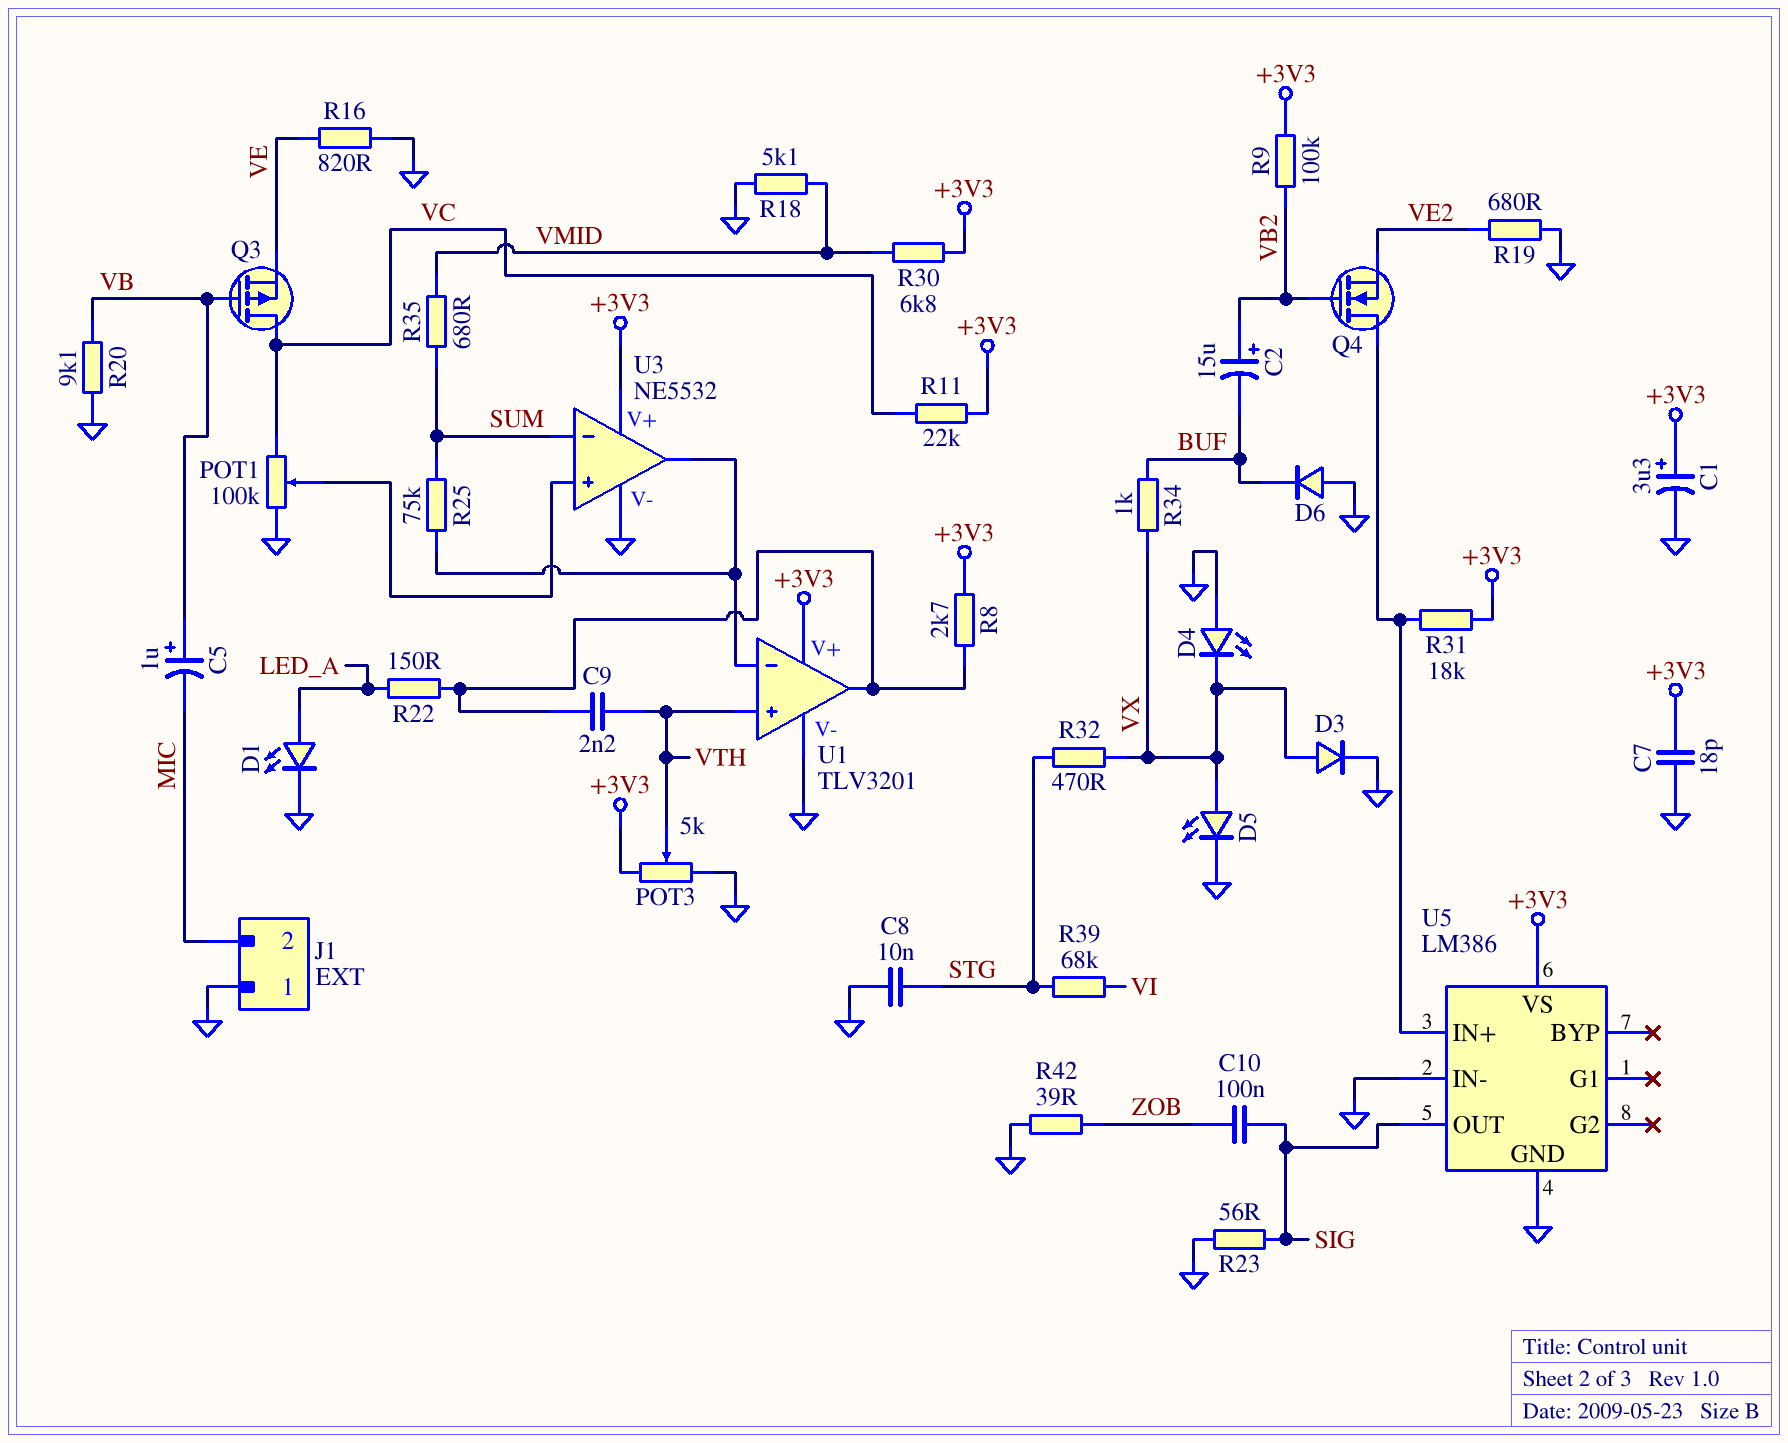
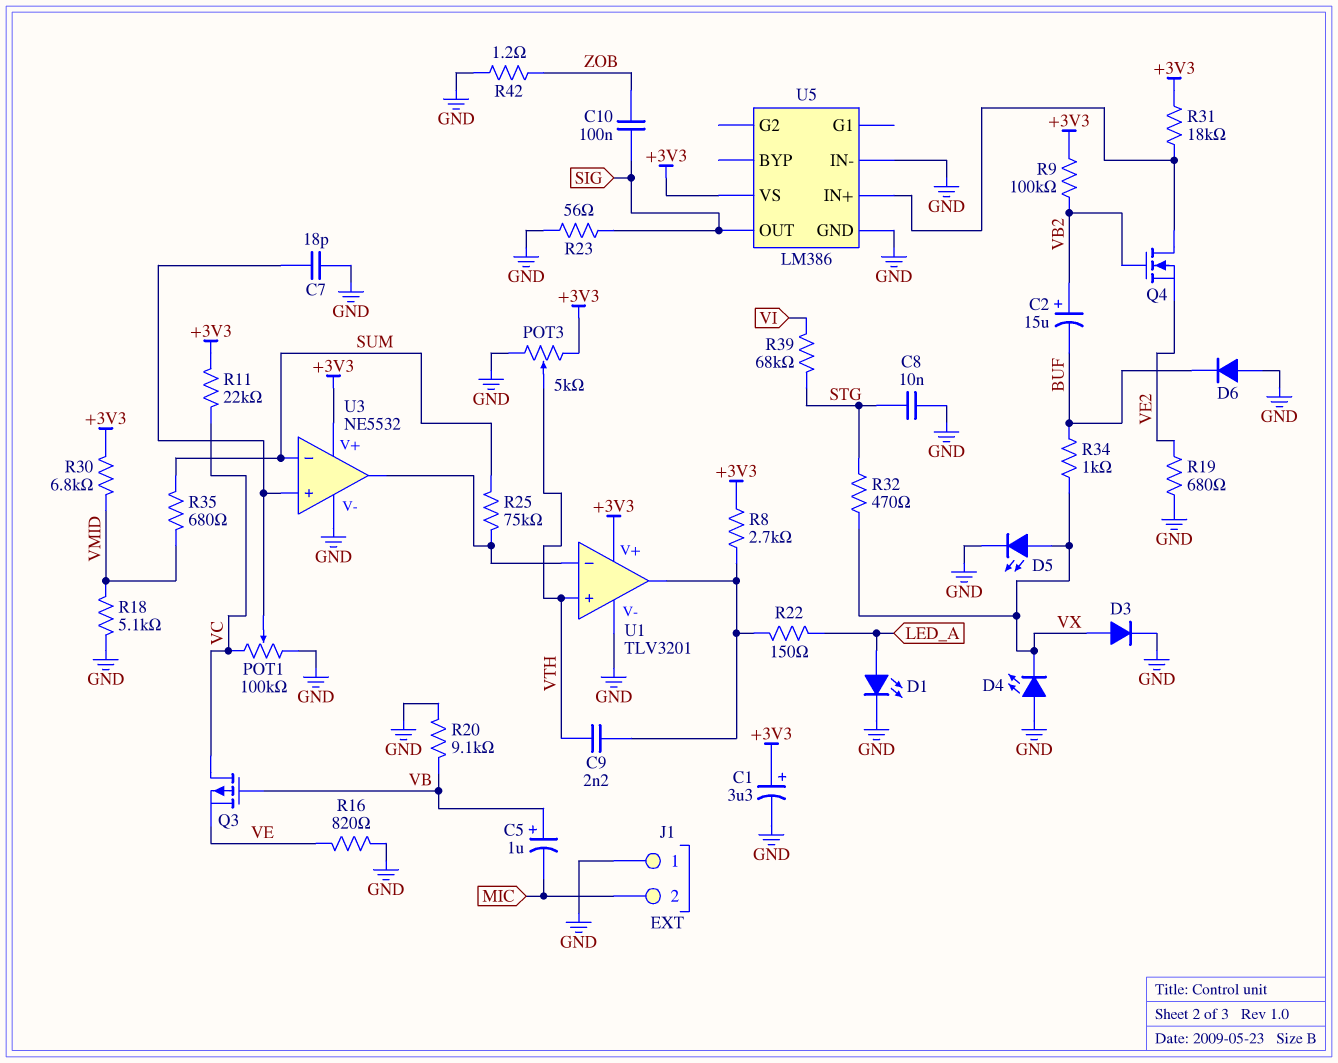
C7: 18pF (+3V3, GND) -> 18pF (GND, U3/in+)
R42: 39 (GND, ZOB) -> 1.2 (GND, ZOB)

